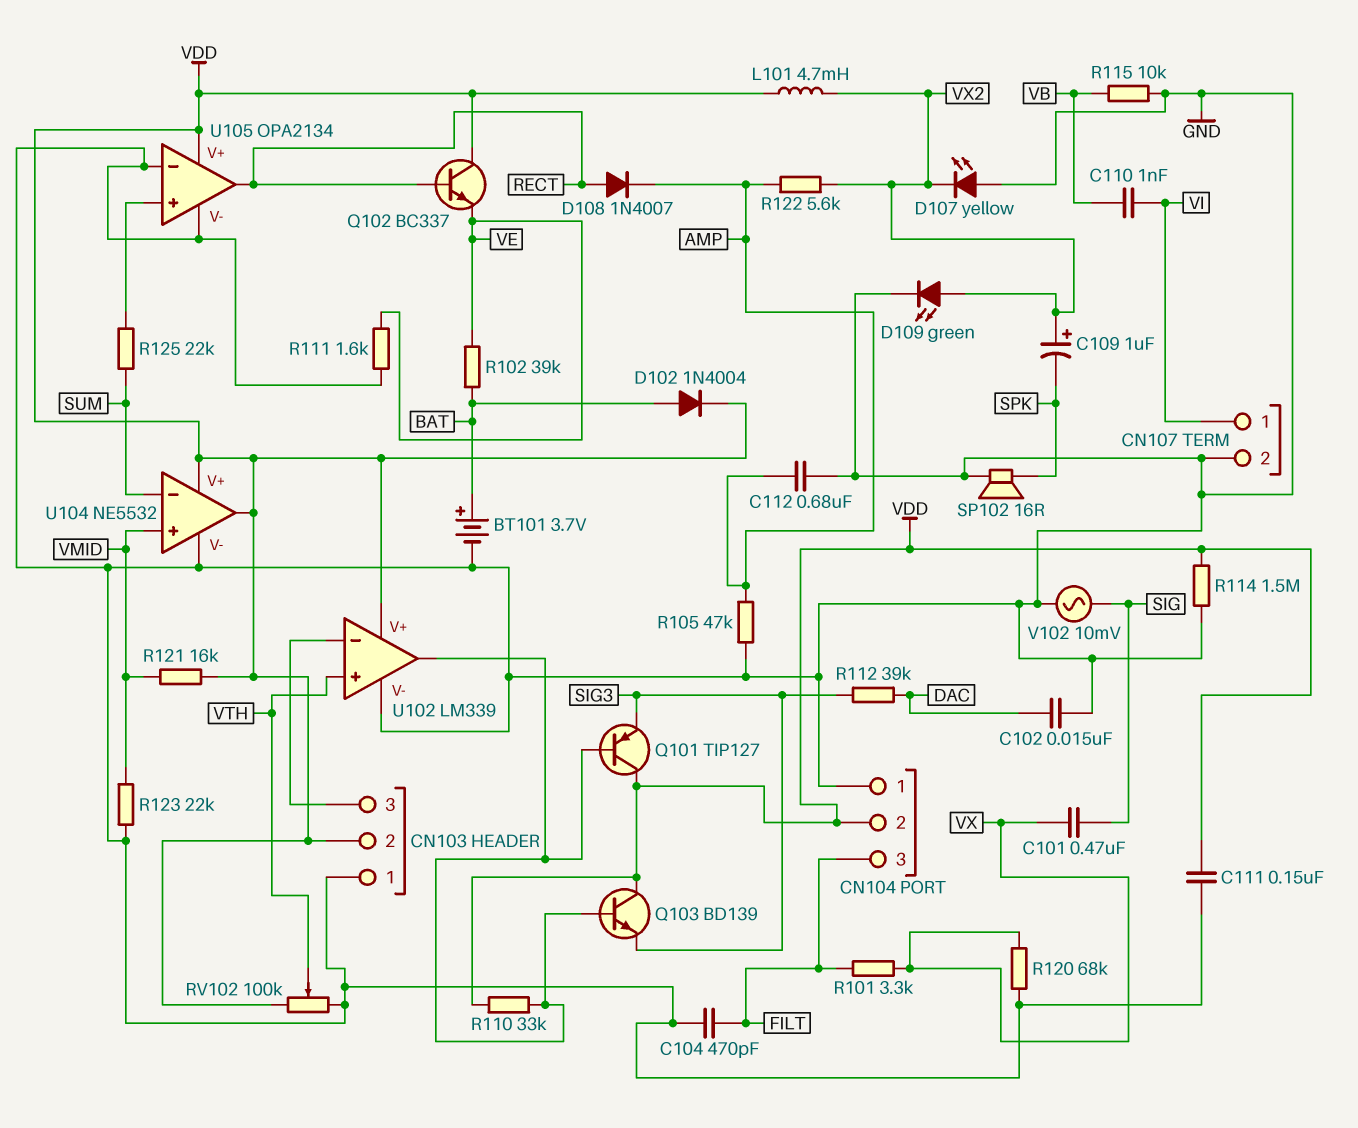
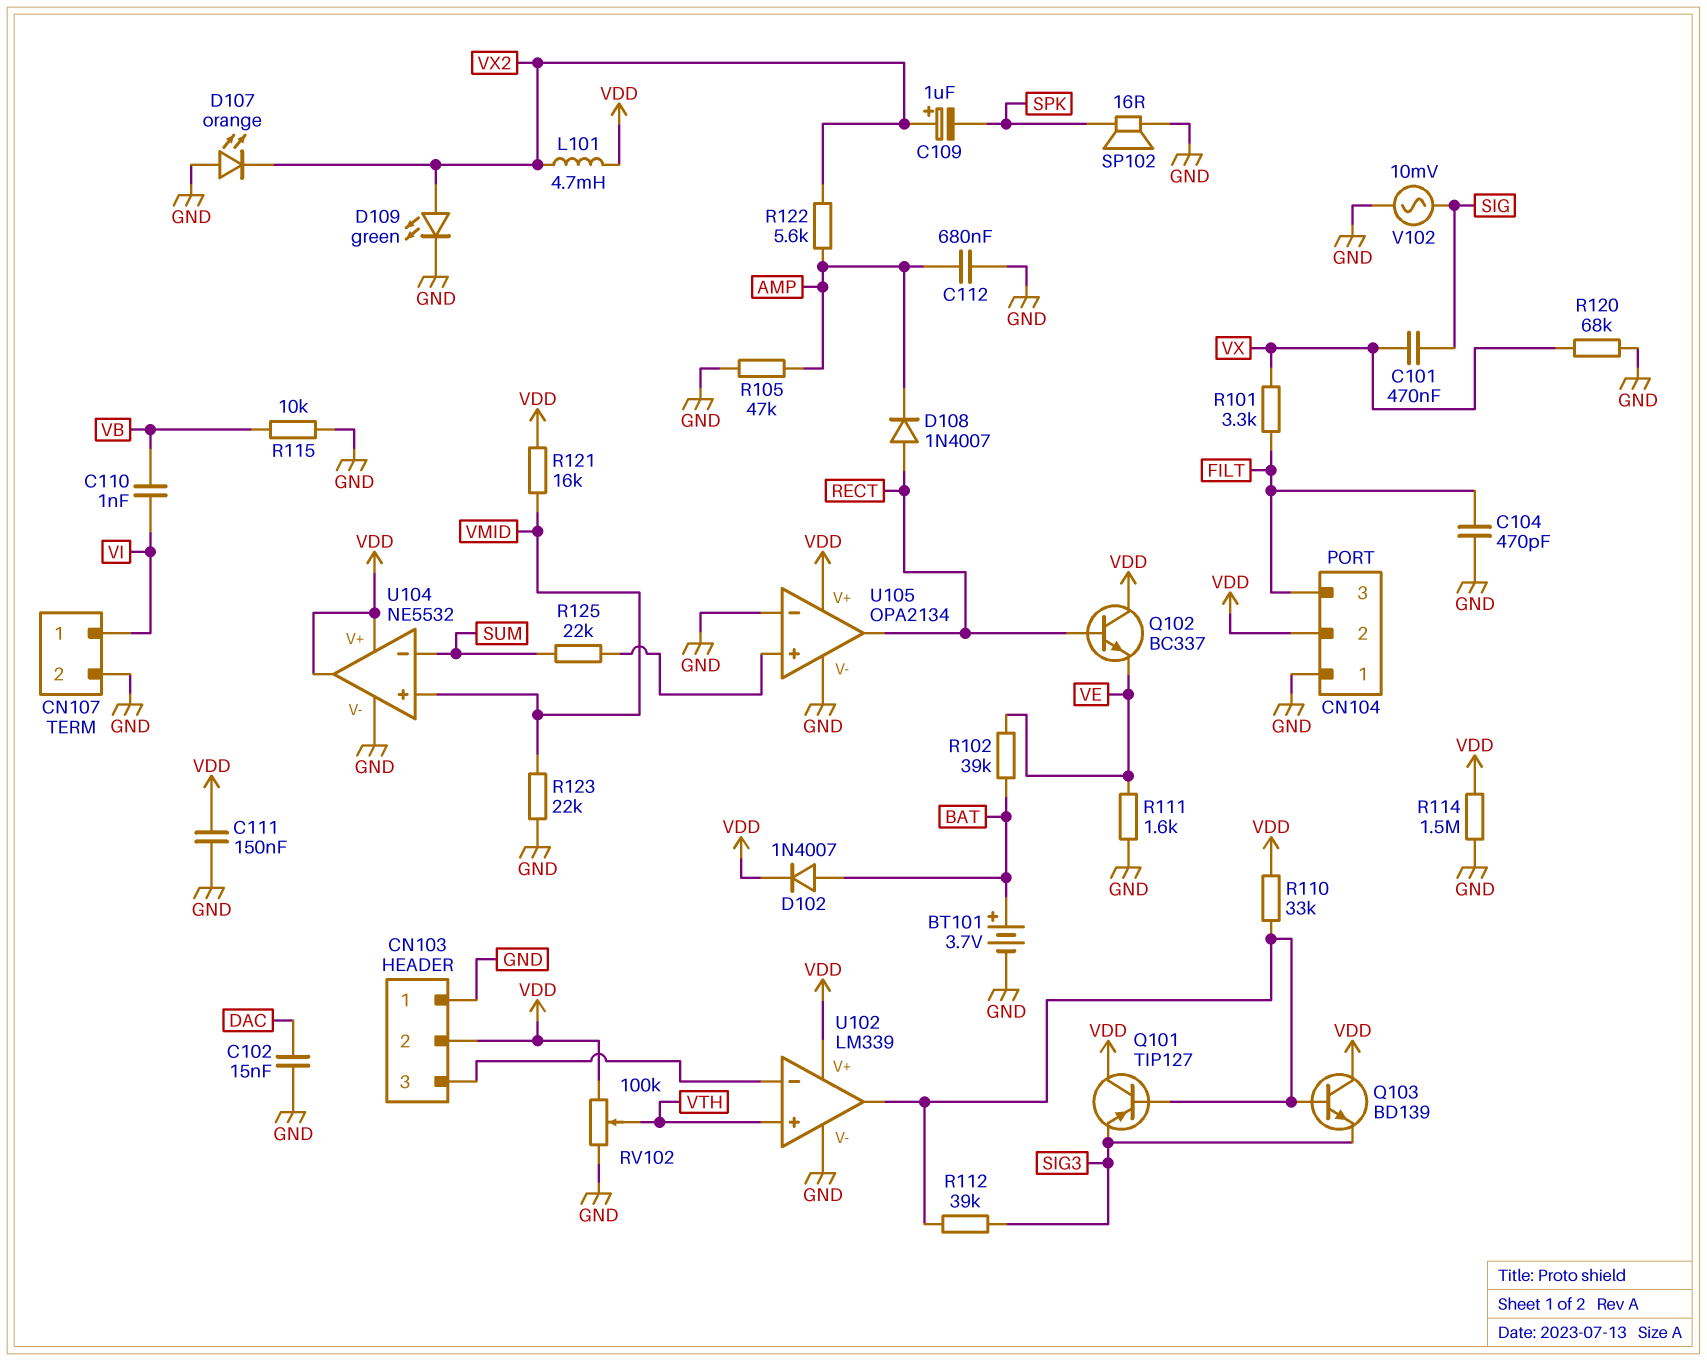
D102: diode 1N4004 (A BAT, K VDD) -> diode 1N4007 (A BAT, K VDD)
D107: LED yellow (A GND, K VX2) -> LED orange (A GND, K VX2)
R112: 39k (DAC, SIG3) -> 39k (SIG3, U102/out)

